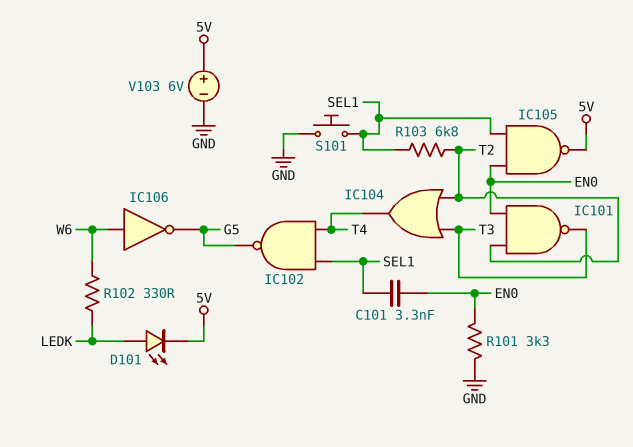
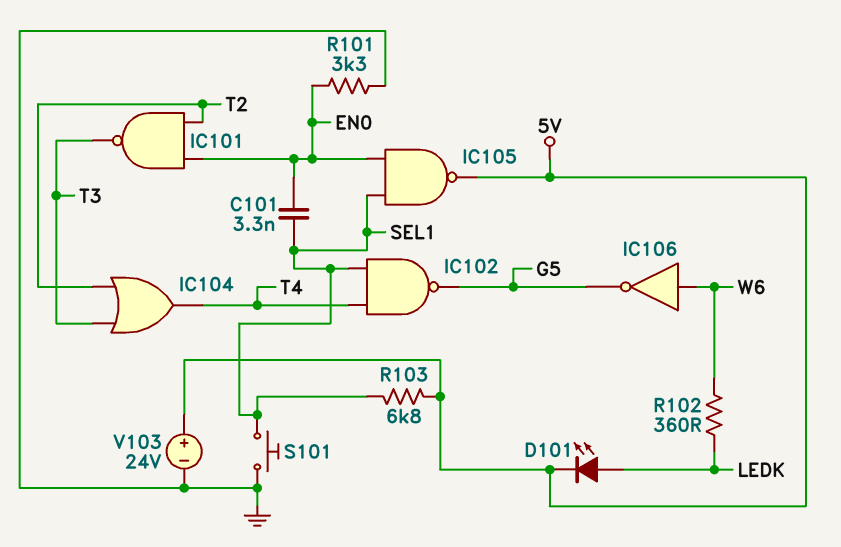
R102: 330 (LEDK, W6) -> 360 (LEDK, W6)
R103: 6.8k (SEL1, T2) -> 6.8k (5V, SEL1)
V103: 6V (plus 5V, minus GND) -> 24V (plus 5V, minus GND)

